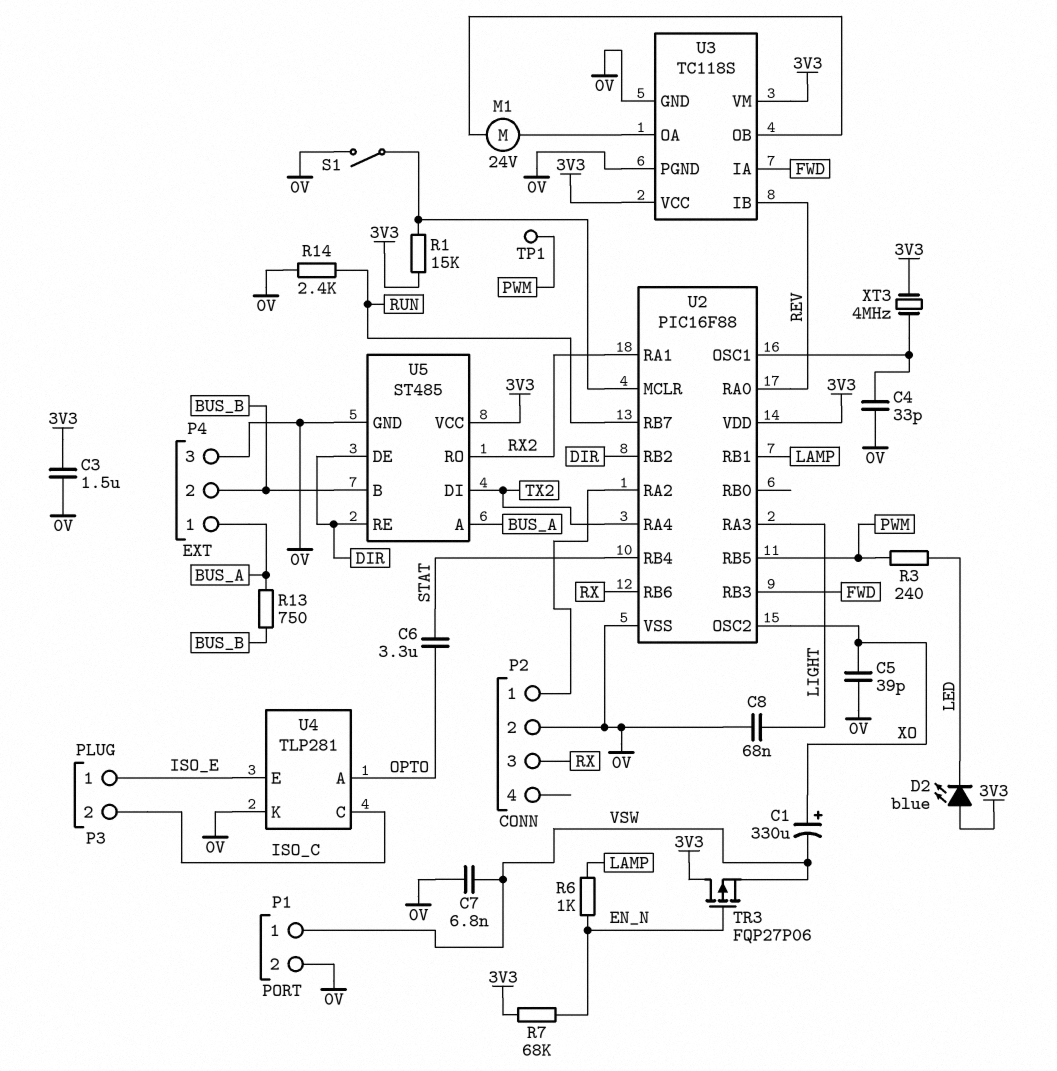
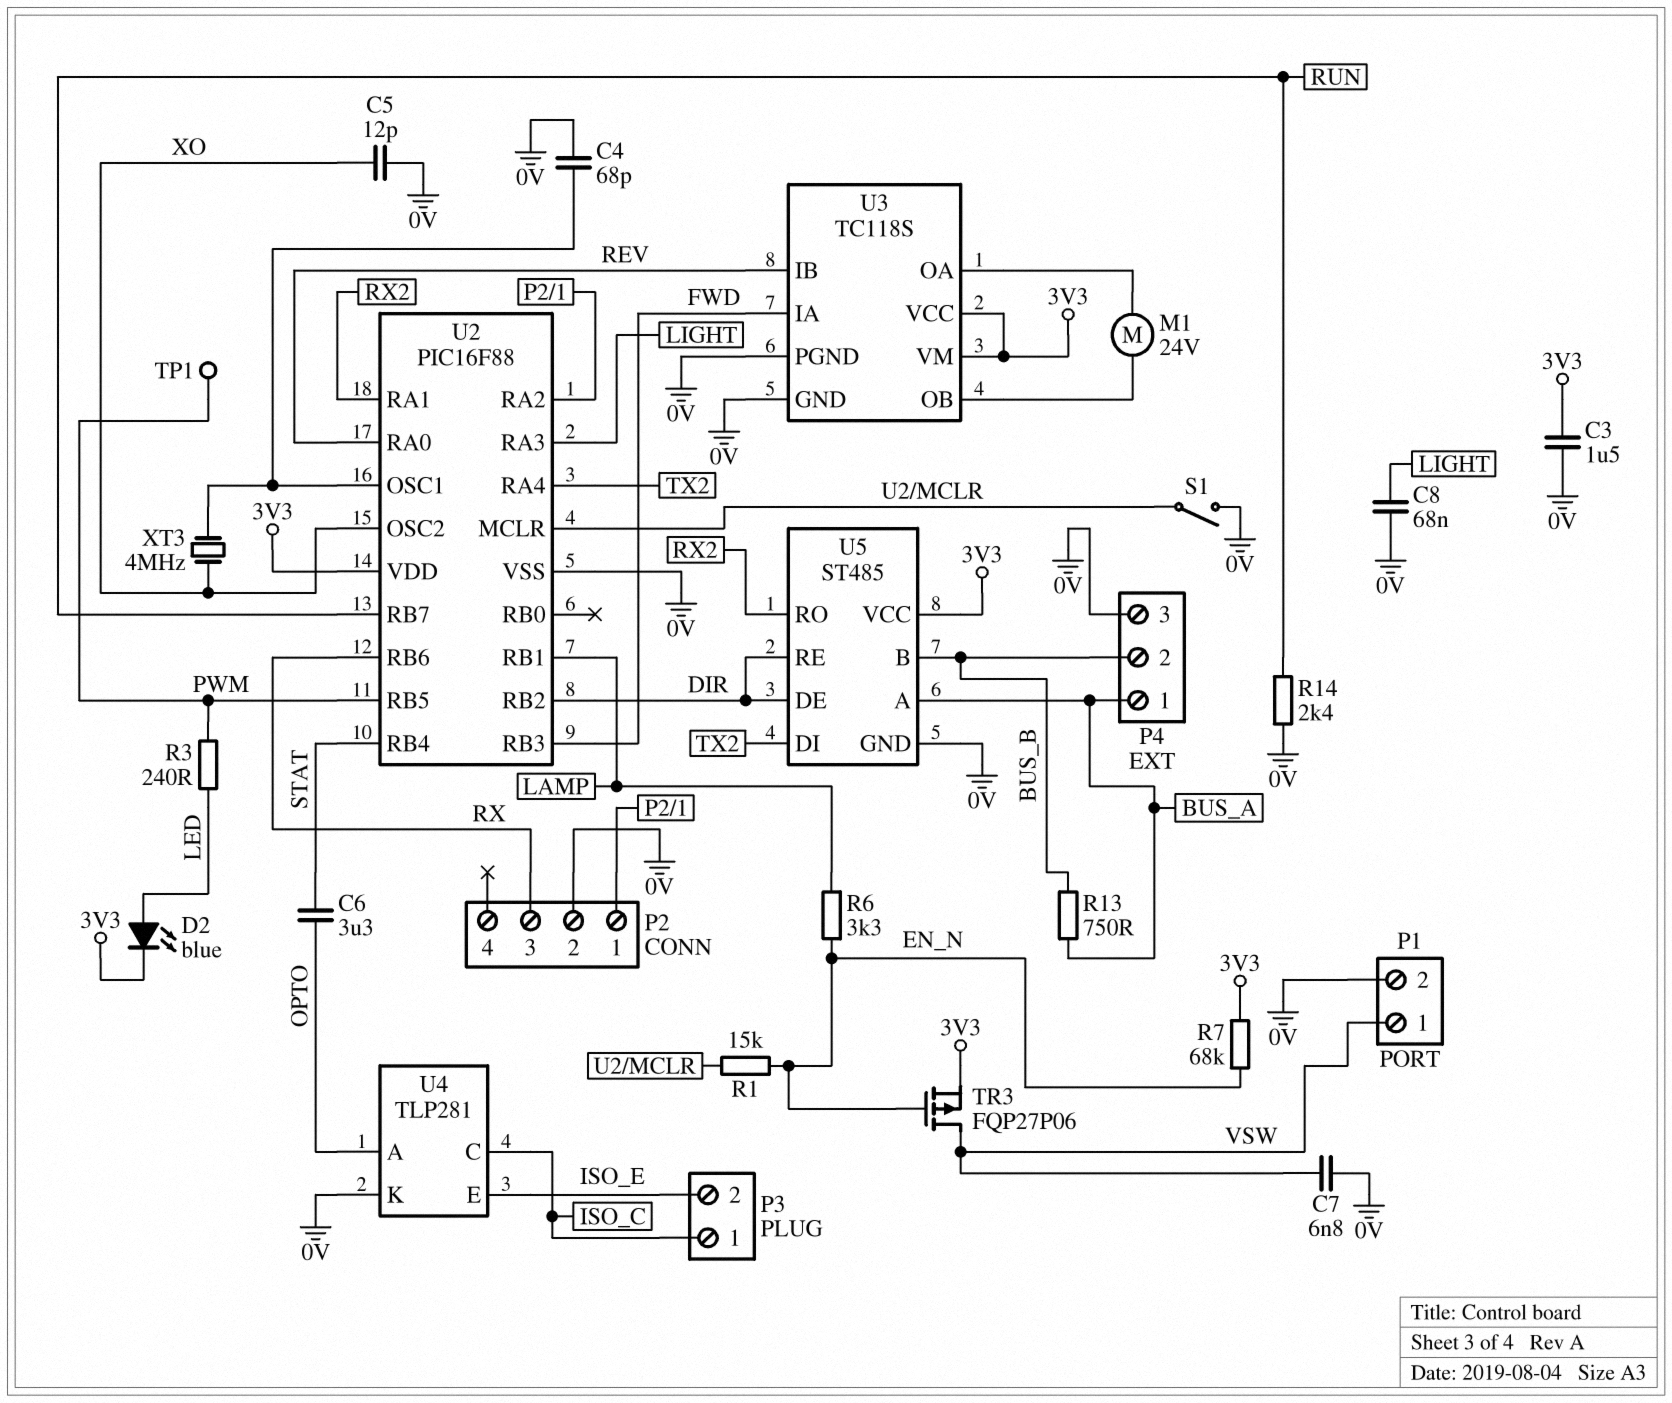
C1: 330uF (plus XO, minus VSW) -> none
C4: 33pF (0V, U2/OSC1) -> 68pF (0V, U2/OSC1)
C5: 39pF (0V, XO) -> 12pF (0V, XO)
D2: LED blue (A 3V3, K LED) -> LED blue (A LED, K 3V3)
P3 pin 1: ISO_E -> ISO_C
P3 pin 2: ISO_C -> ISO_E
R1: 15k (3V3, U2/MCLR) -> 15k (EN_N, U2/MCLR)
R6: 1k (EN_N, LAMP) -> 3.3k (EN_N, LAMP)
TR3: PMOS FQP27P06 (G EN_N, D 3V3, S VSW) -> PMOS FQP27P06 (G EN_N, D VSW, S 3V3)
XT3: 4MHz (3V3, U2/OSC1) -> 4MHz (U2/OSC1, XO)

